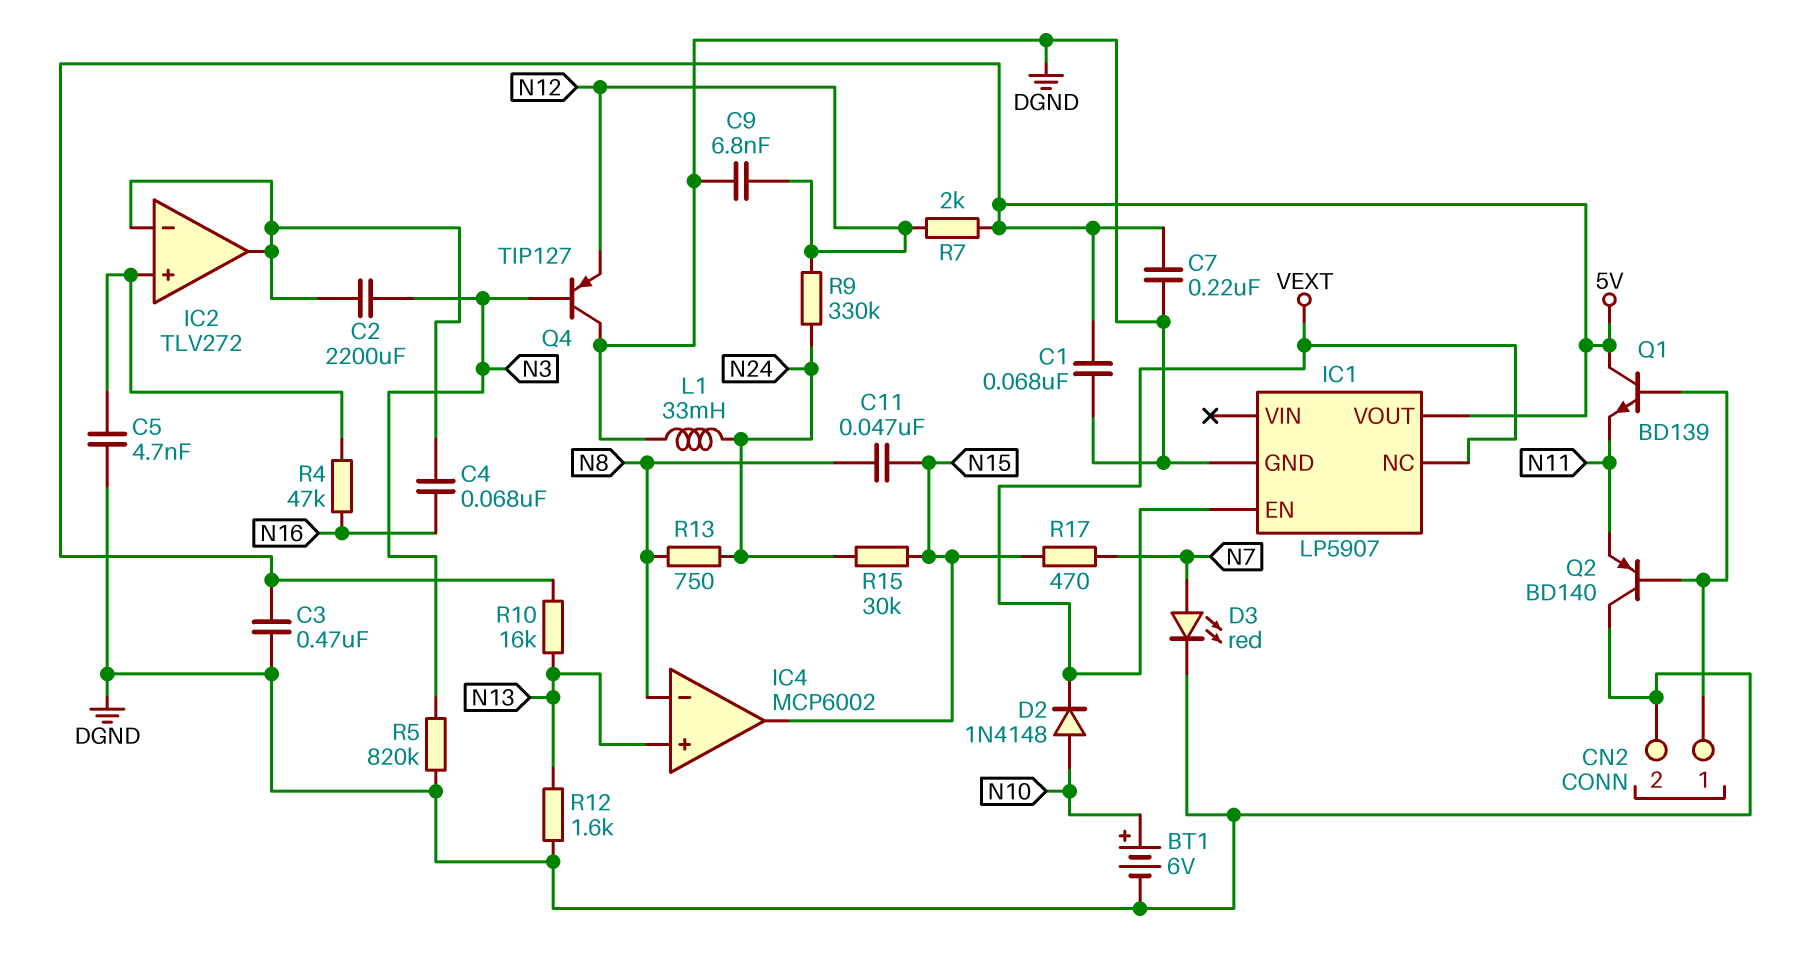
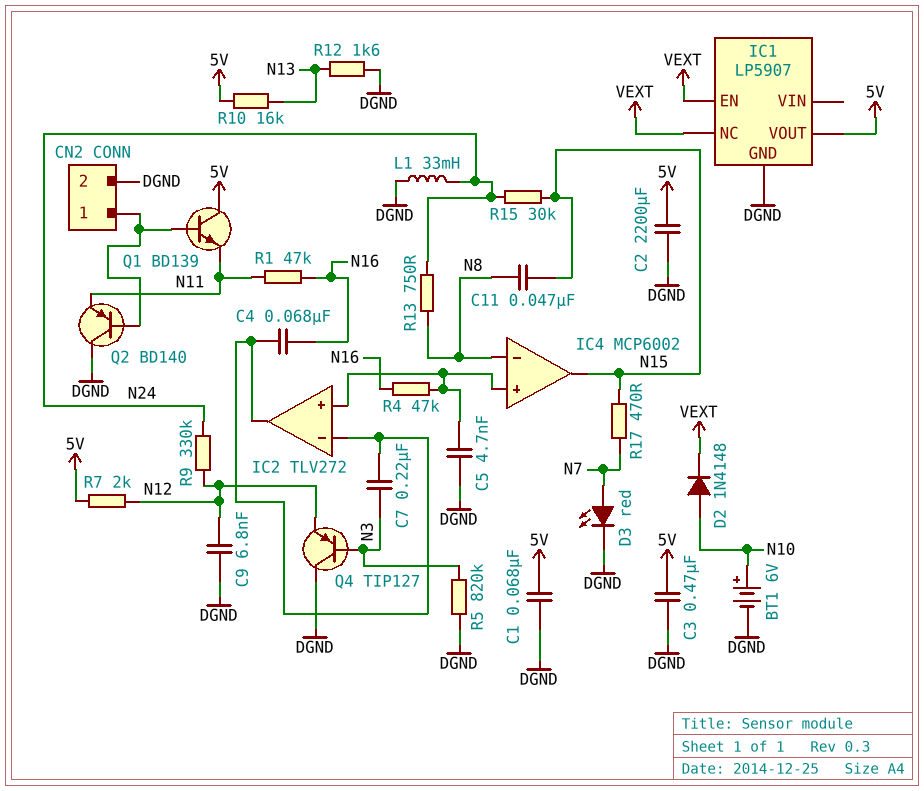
C2: 2200uF (IC2/in-, N3) -> 2200uF (5V, DGND)
C7: 220nF (5V, DGND) -> 220nF (IC2/in-, N3)
IC4 pin in+: N13 -> IC2/in+
R1: none -> 47k (N11, N16)

